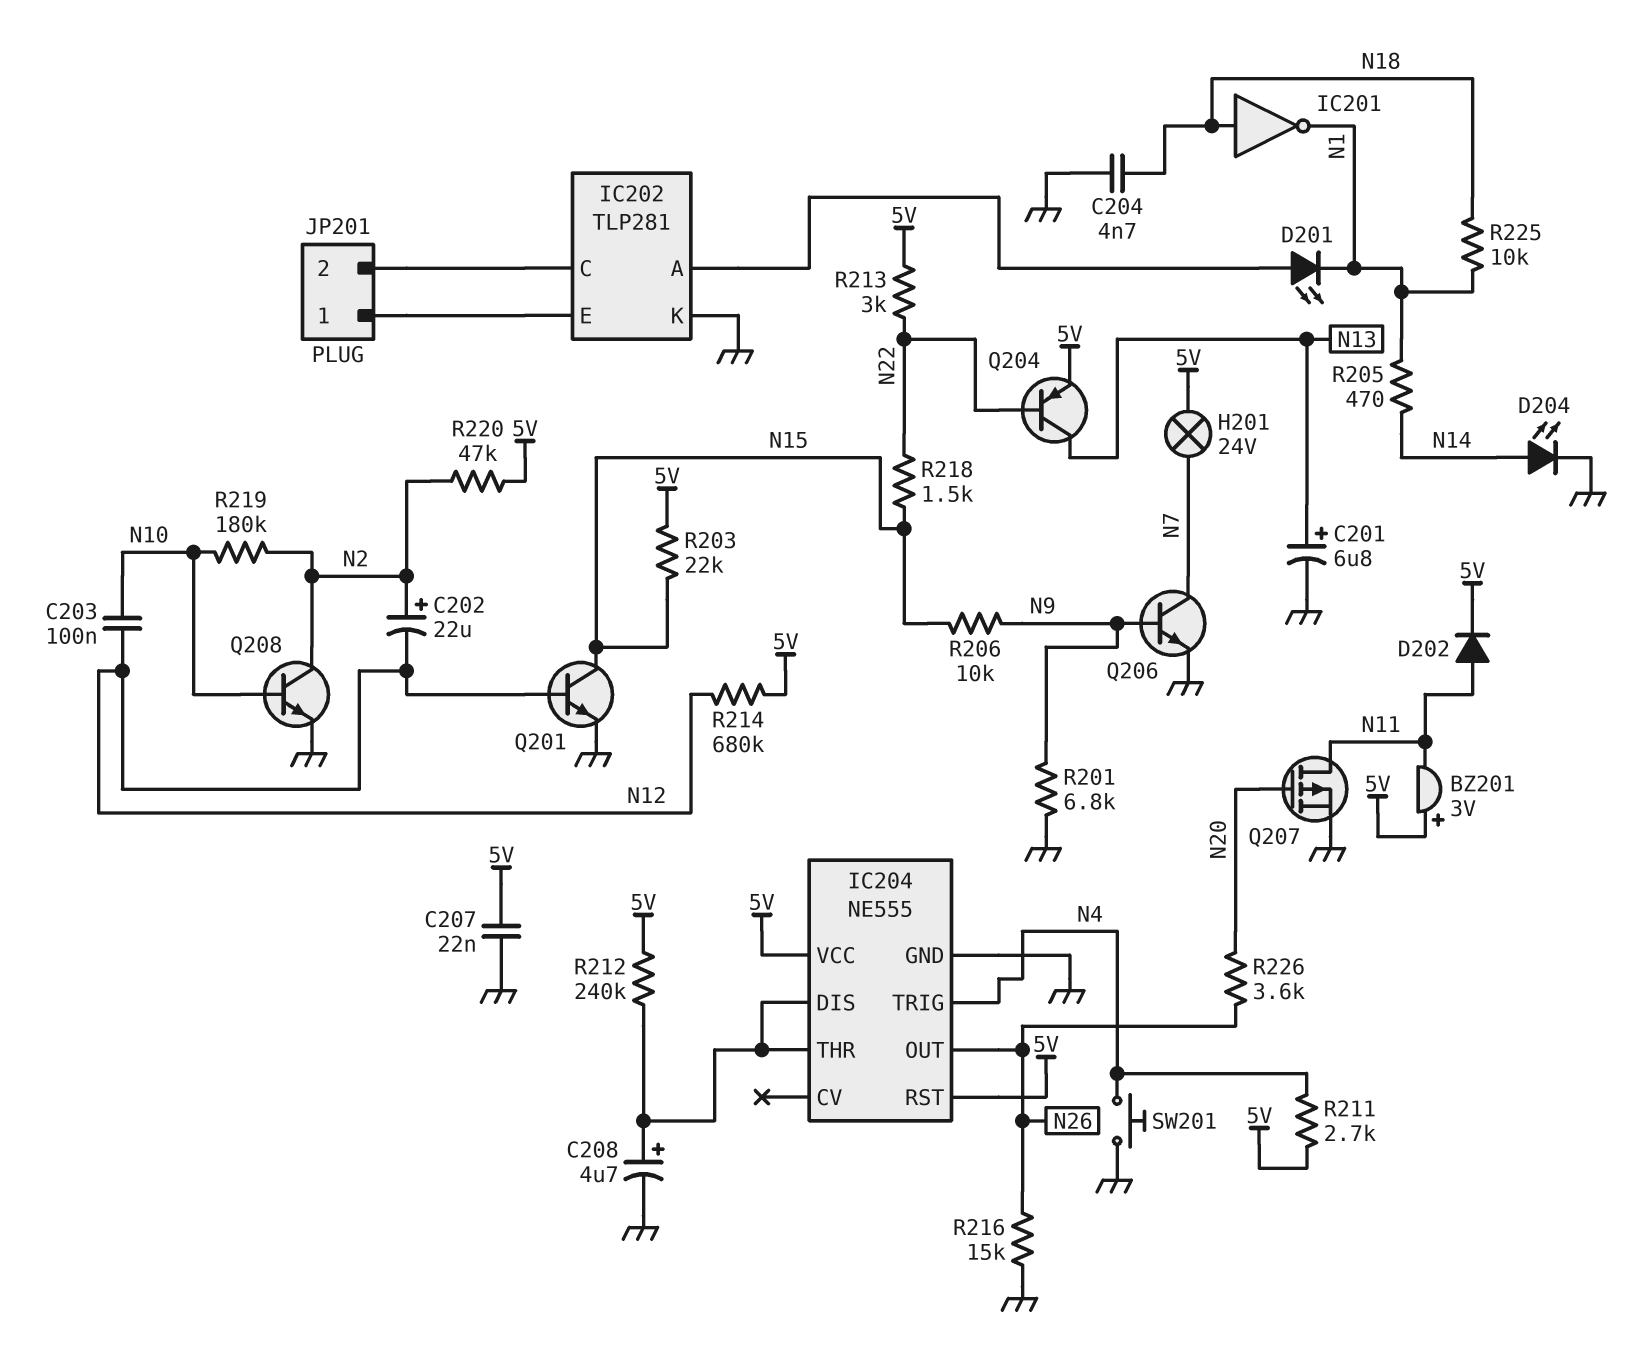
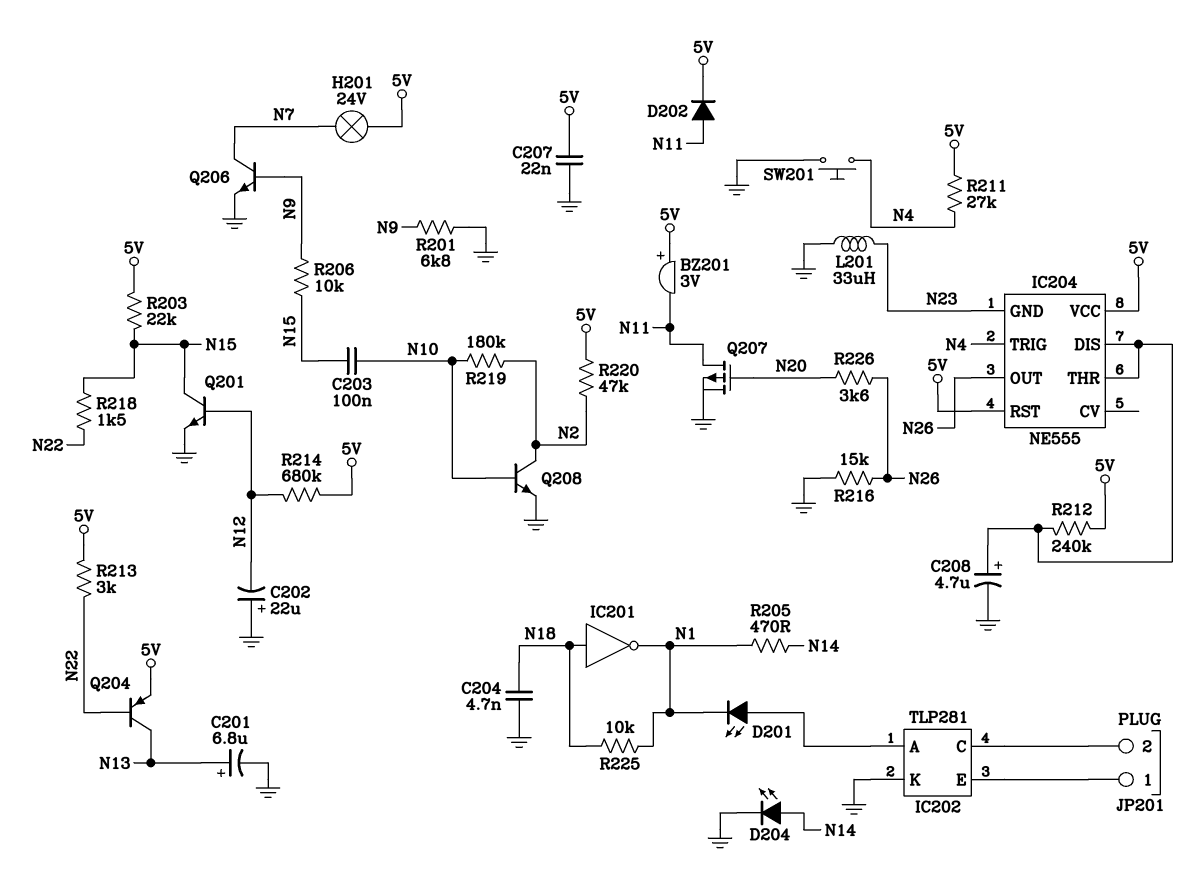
C202: 22uF (plus N2, minus N12) -> 22uF (plus GND, minus N12)
C203: 100nF (N10, N12) -> 100nF (N10, N15)
IC204 pin GND: GND -> N23
L201: none -> 33uH (GND, N23)
R211: 2.7k (5V, N4) -> 27k (5V, N4)

